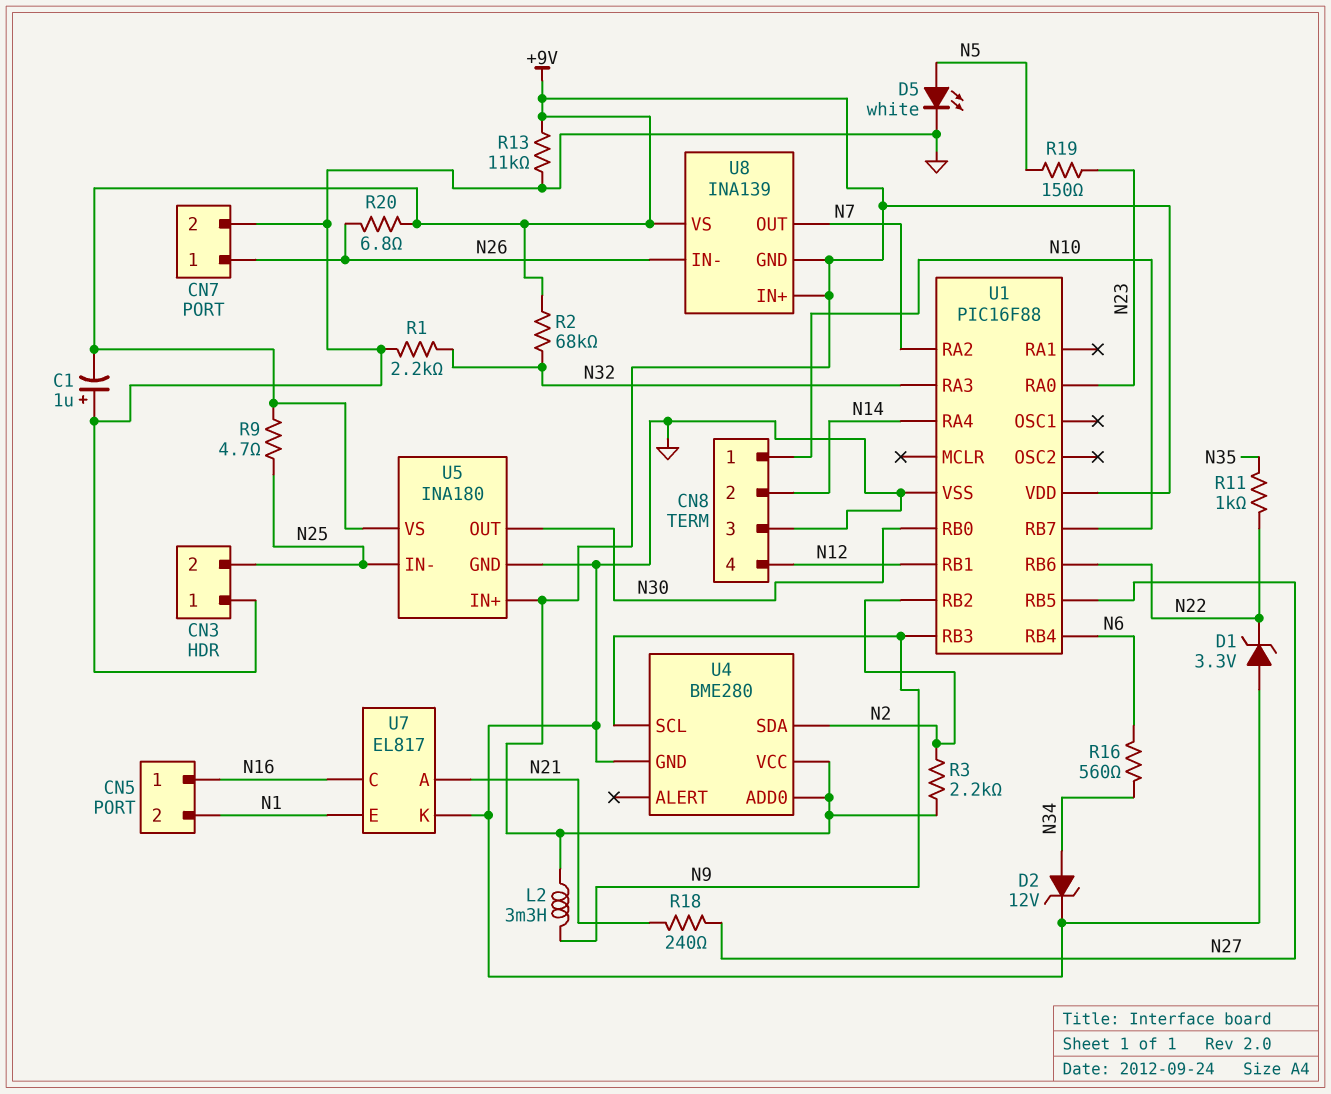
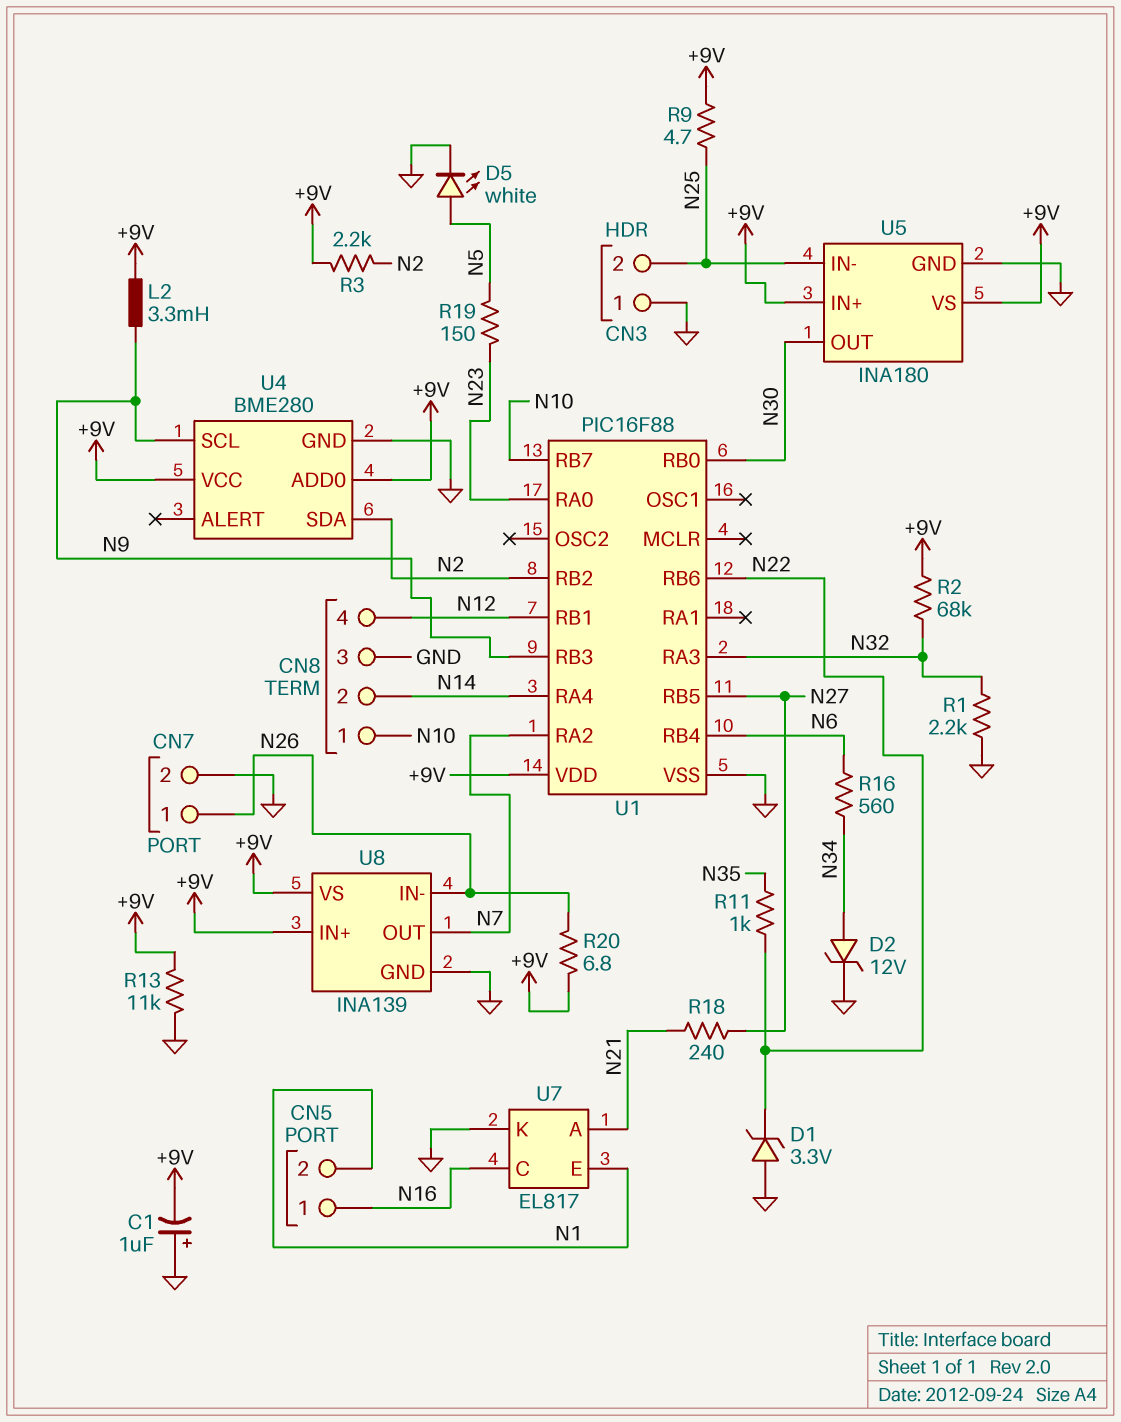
U8 pin GND: +9V -> GND

